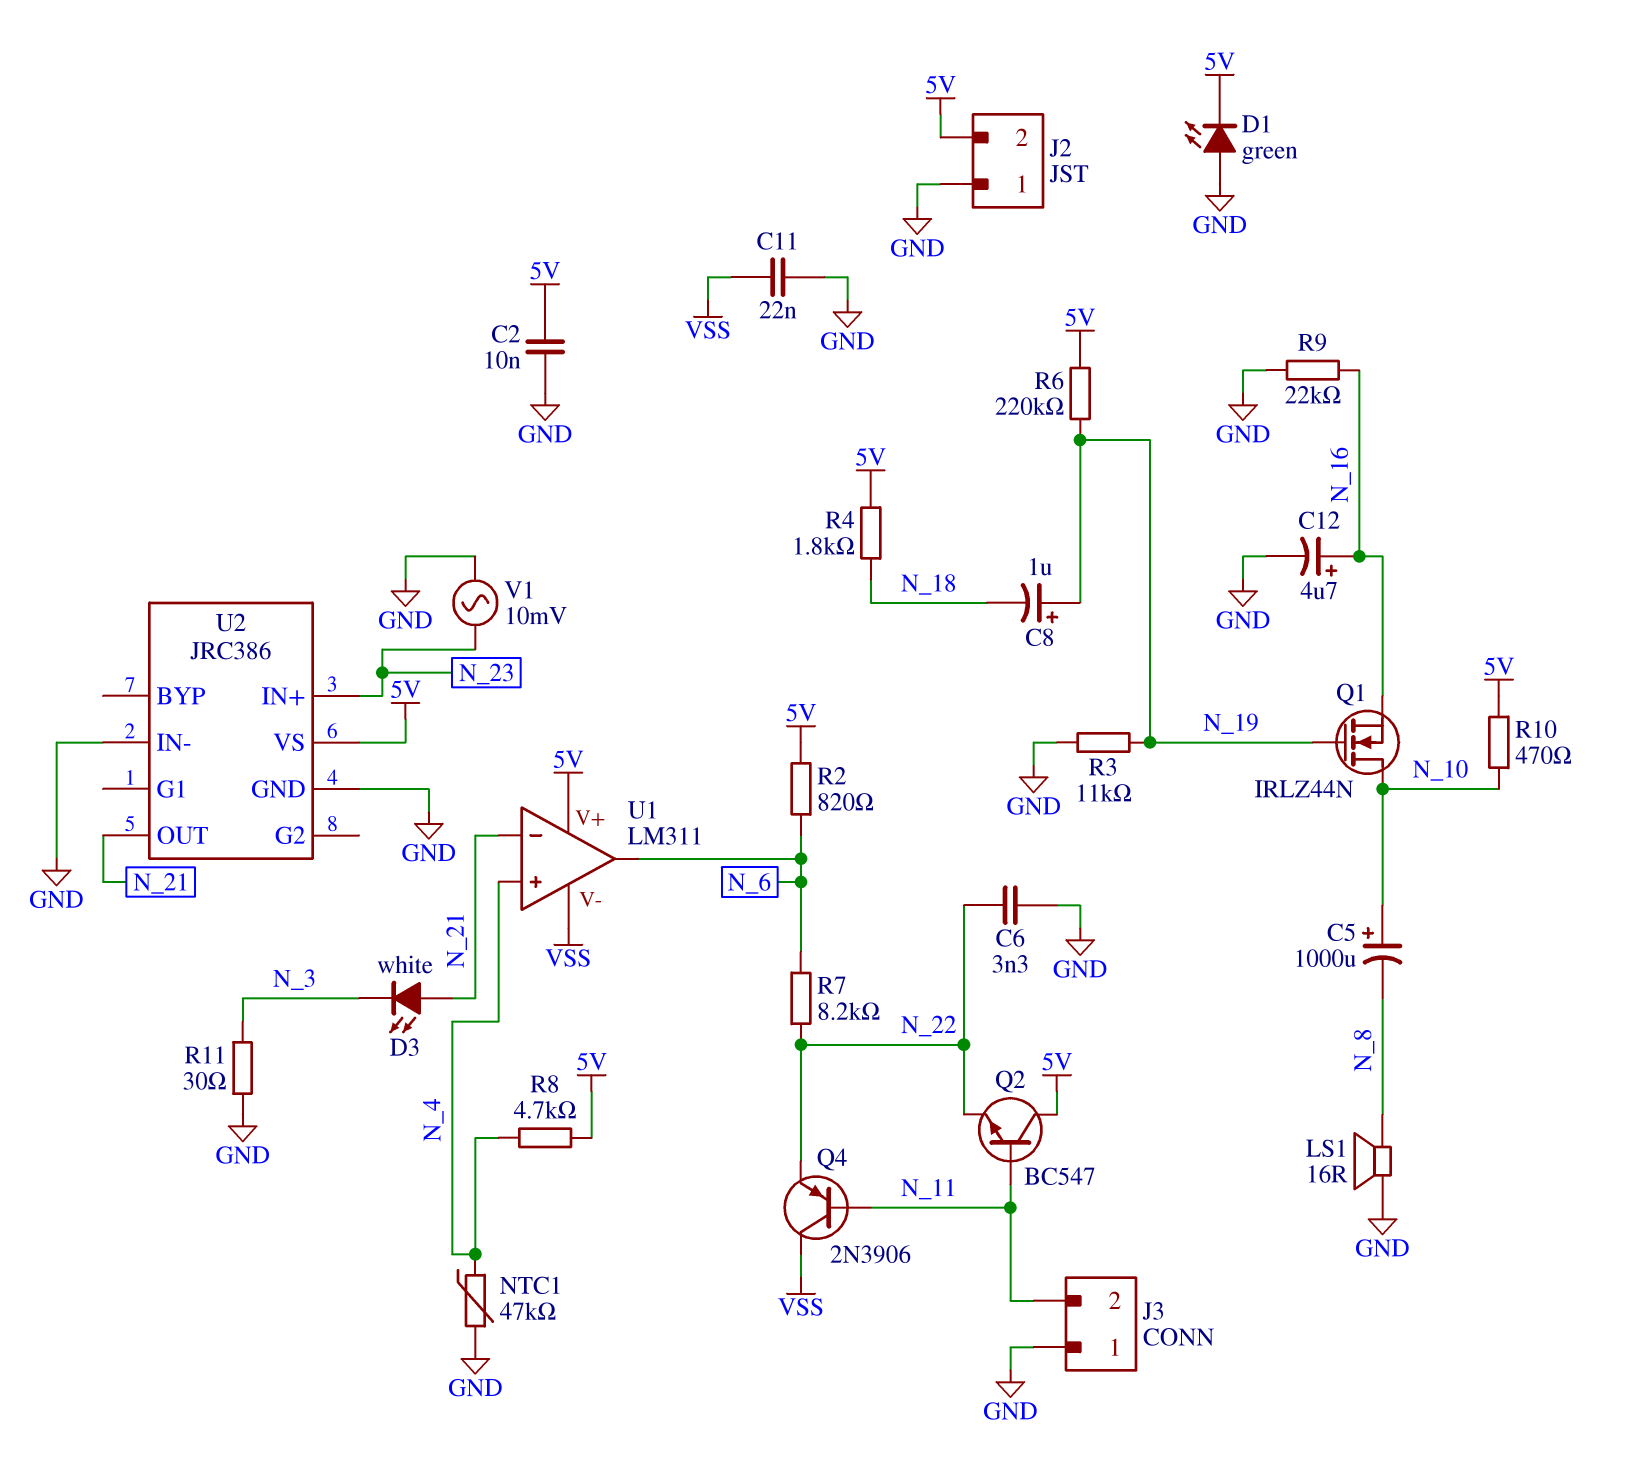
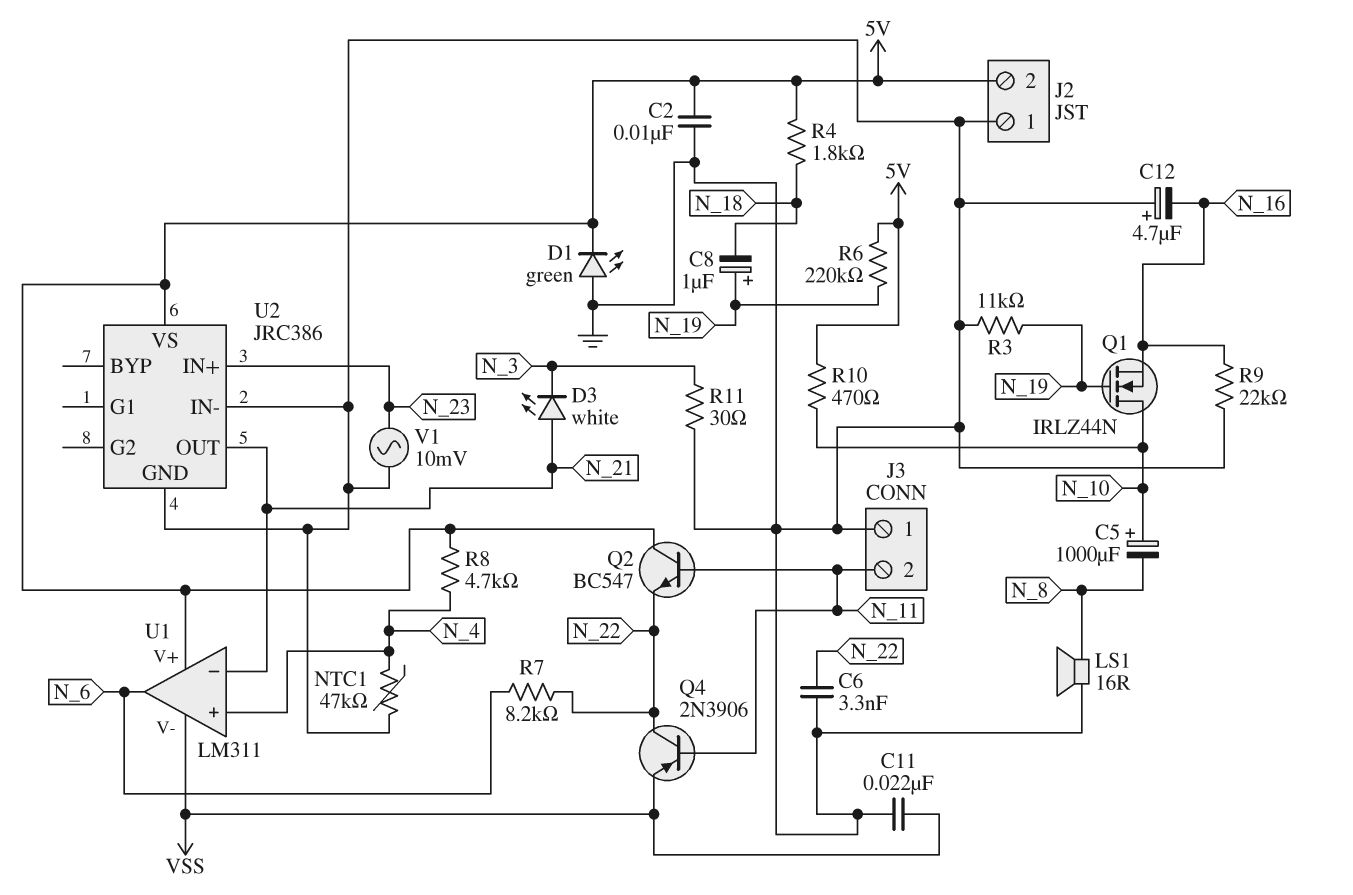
C12: 4.7uF (plus N_16, minus GND) -> 4.7uF (plus GND, minus N_16)
Q4: PNP 2N3906 (B N_11, C VSS, E N_22) -> PNP 2N3906 (B N_11, C N_22, E VSS)
R2: 820 (5V, N_6) -> none

